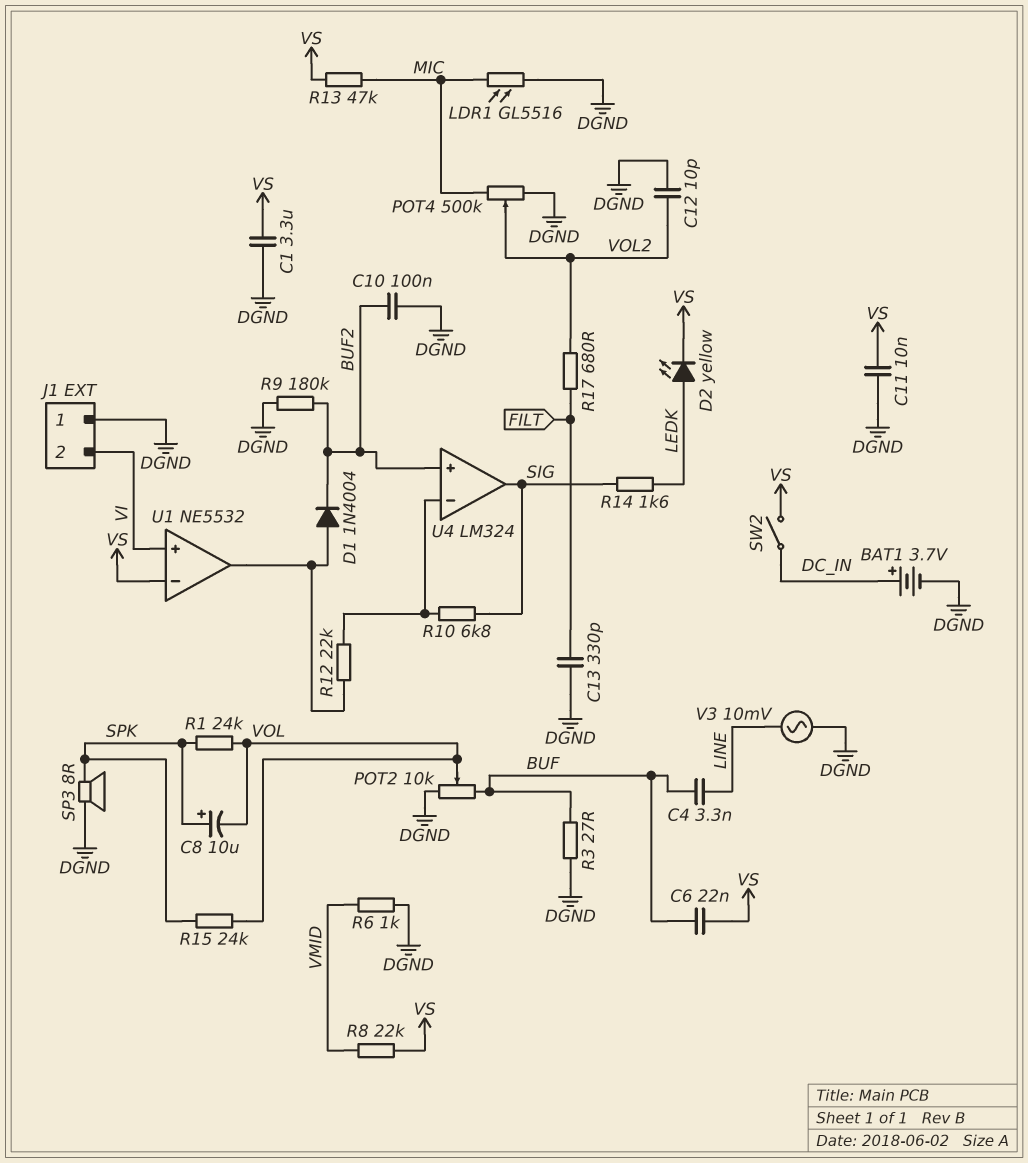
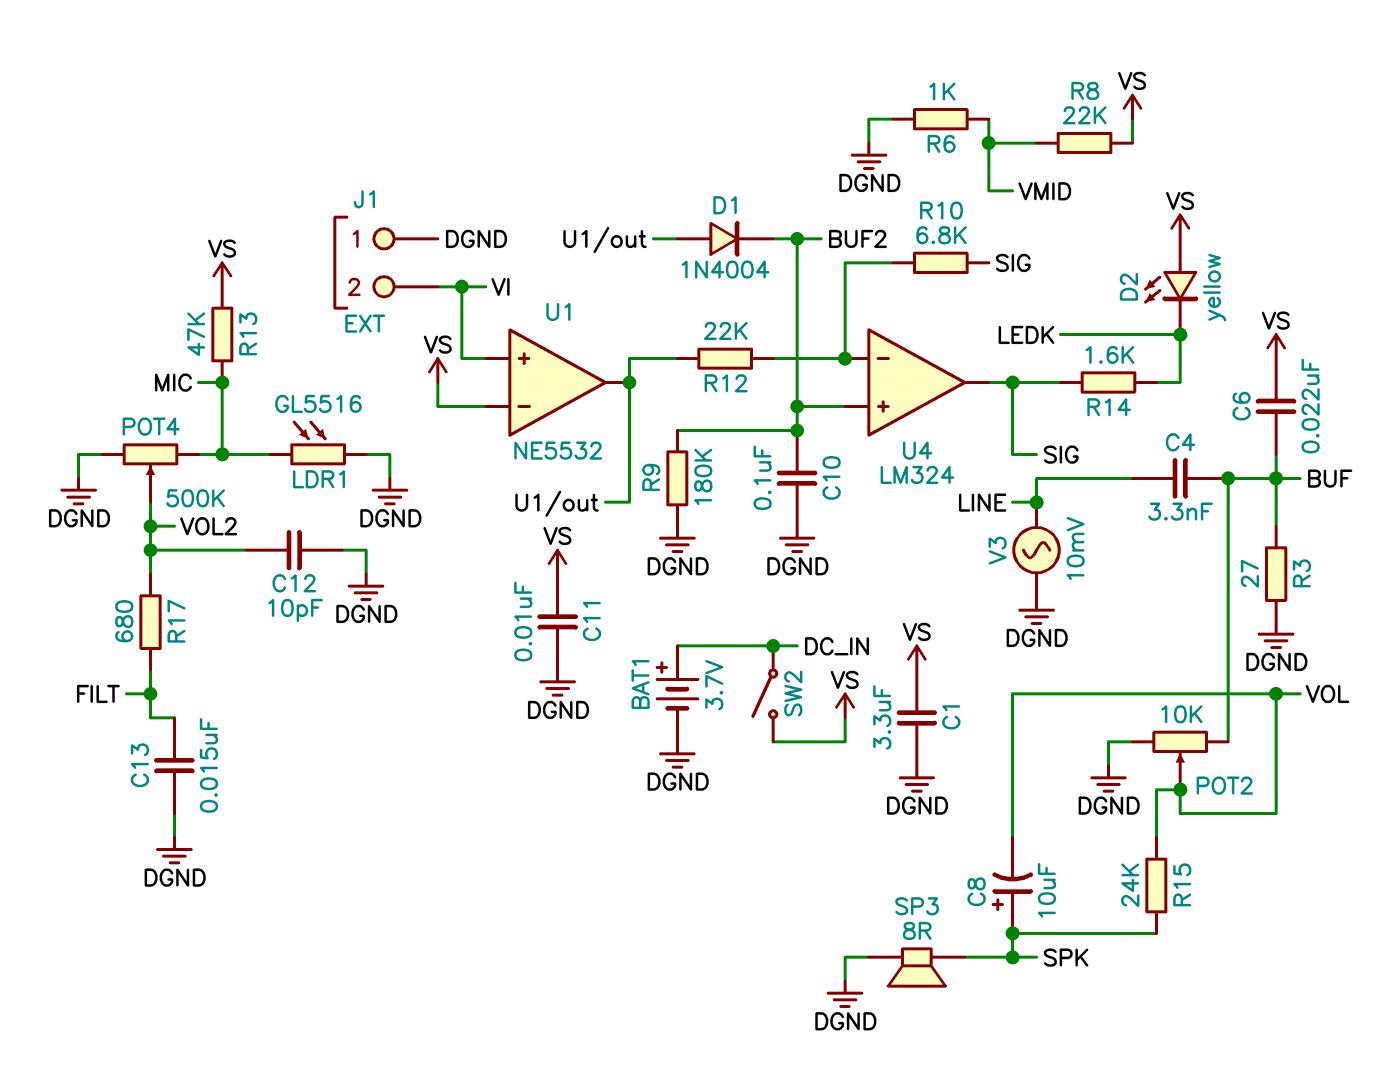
C13: 330pF (DGND, FILT) -> 15nF (DGND, FILT)
D2: LED yellow (A LEDK, K VS) -> LED yellow (A VS, K LEDK)
R1: 24k (SPK, VOL) -> none

